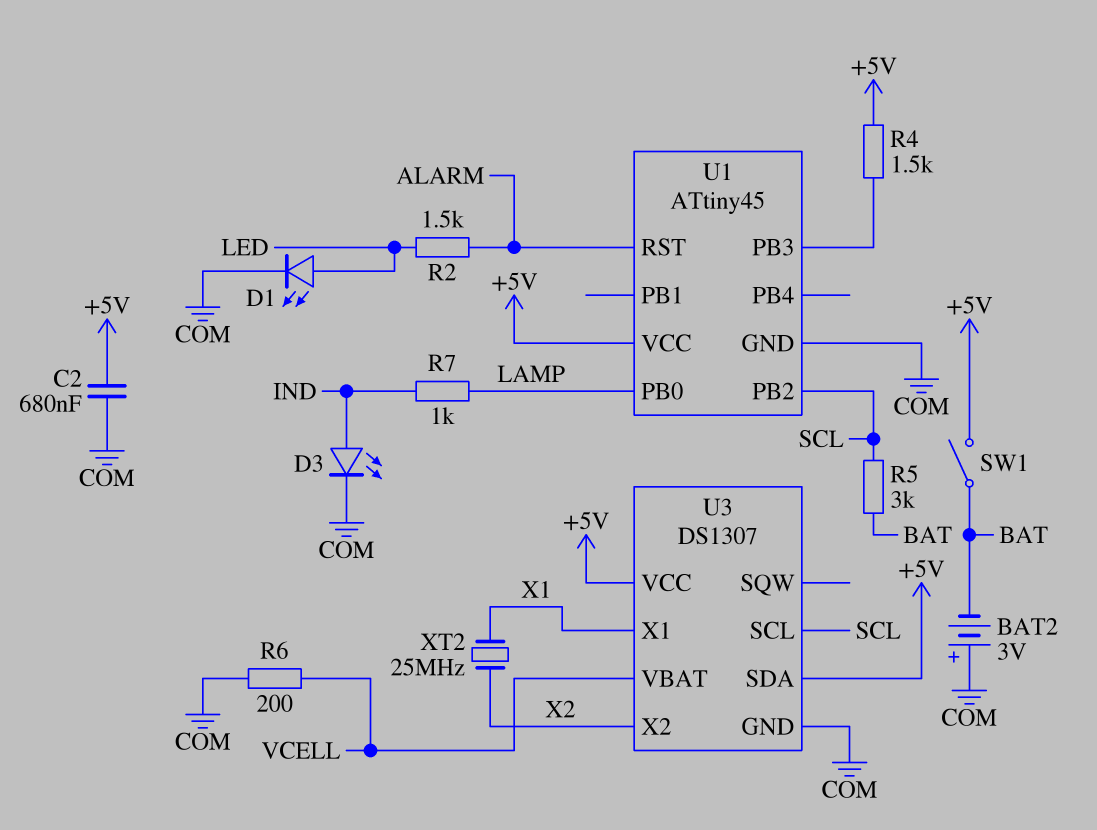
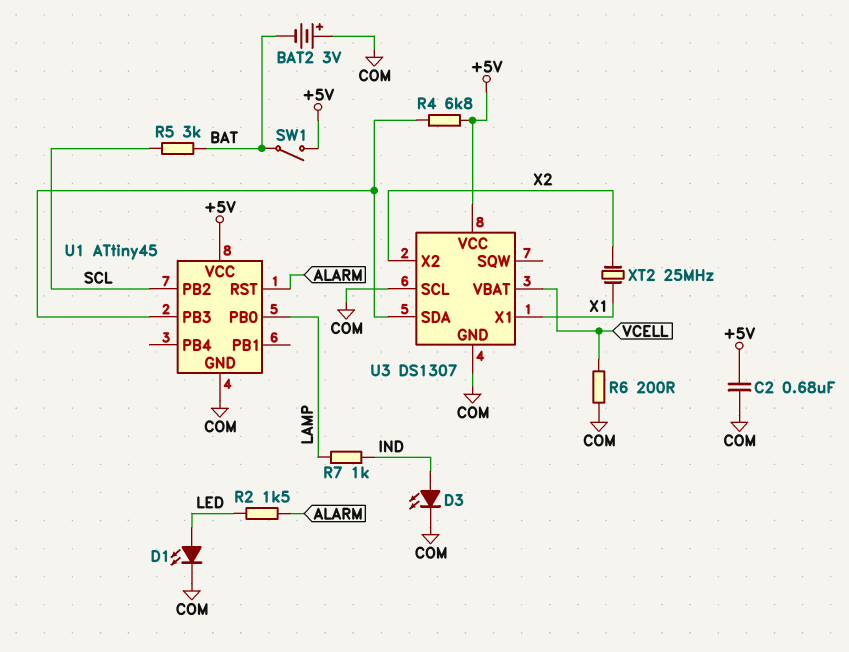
R4: 1.5k (+5V, U1/PB3) -> 6.8k (+5V, U1/PB3)
U3 pin SCL: SCL -> COM
U3 pin SDA: +5V -> U1/PB3

